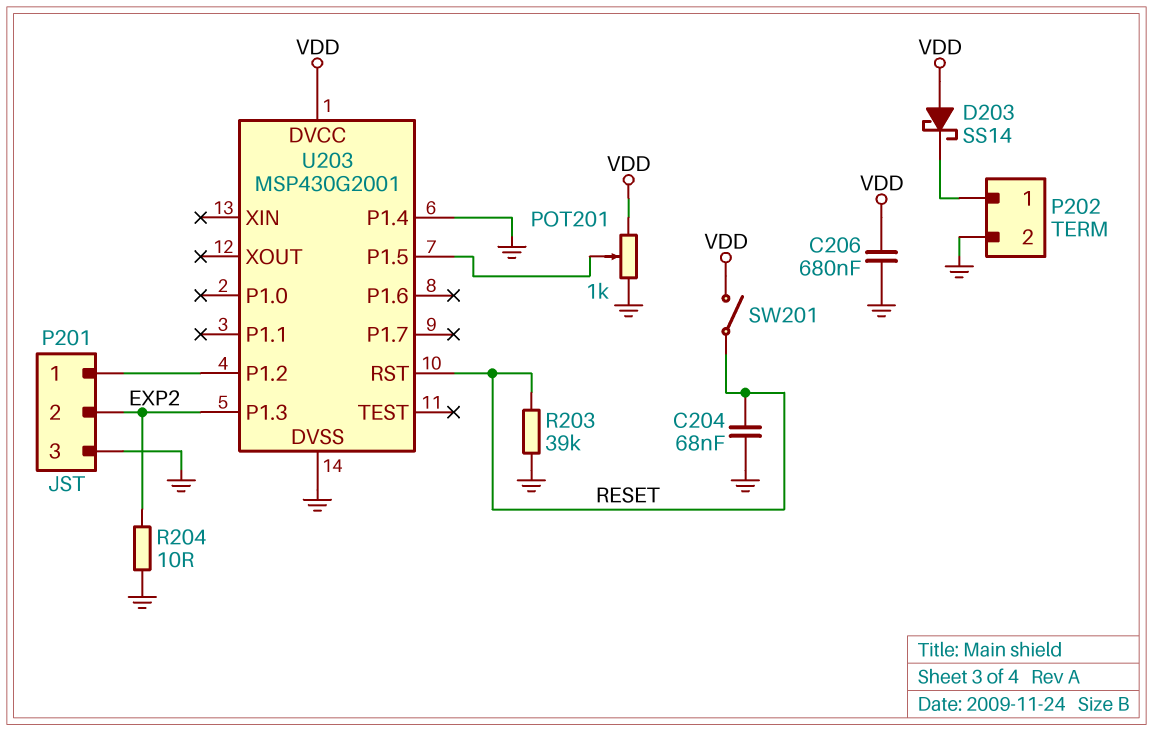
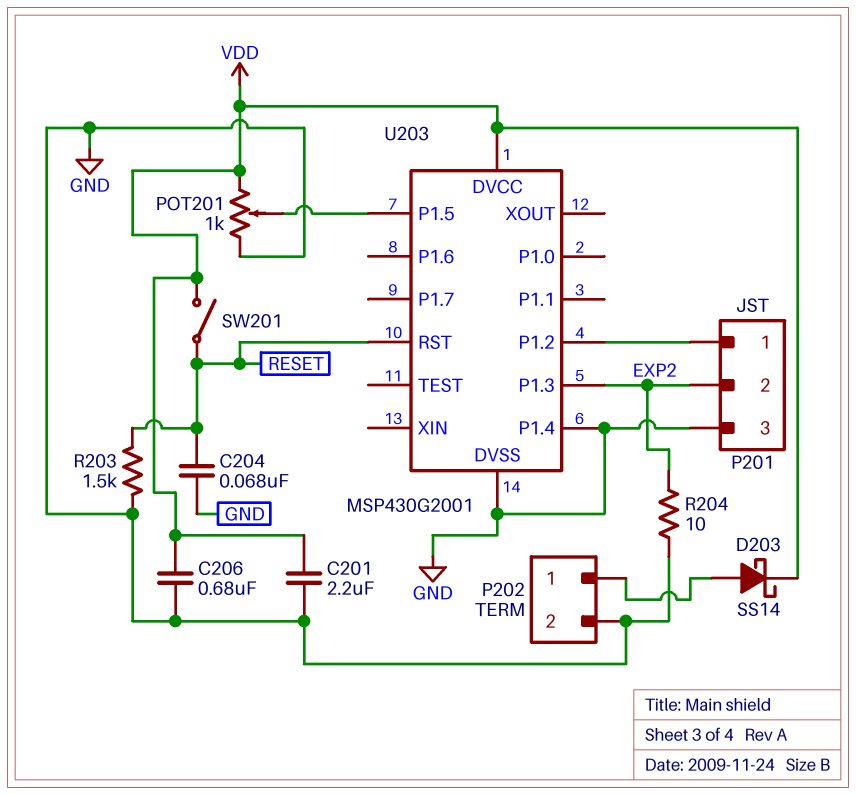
C201: none -> 2.2uF (GND, VDD)
D203: schottky SS14 (A VDD, K P202/1) -> schottky SS14 (A P202/1, K VDD)
R203: 39k (GND, RESET) -> 1.5k (GND, RESET)

